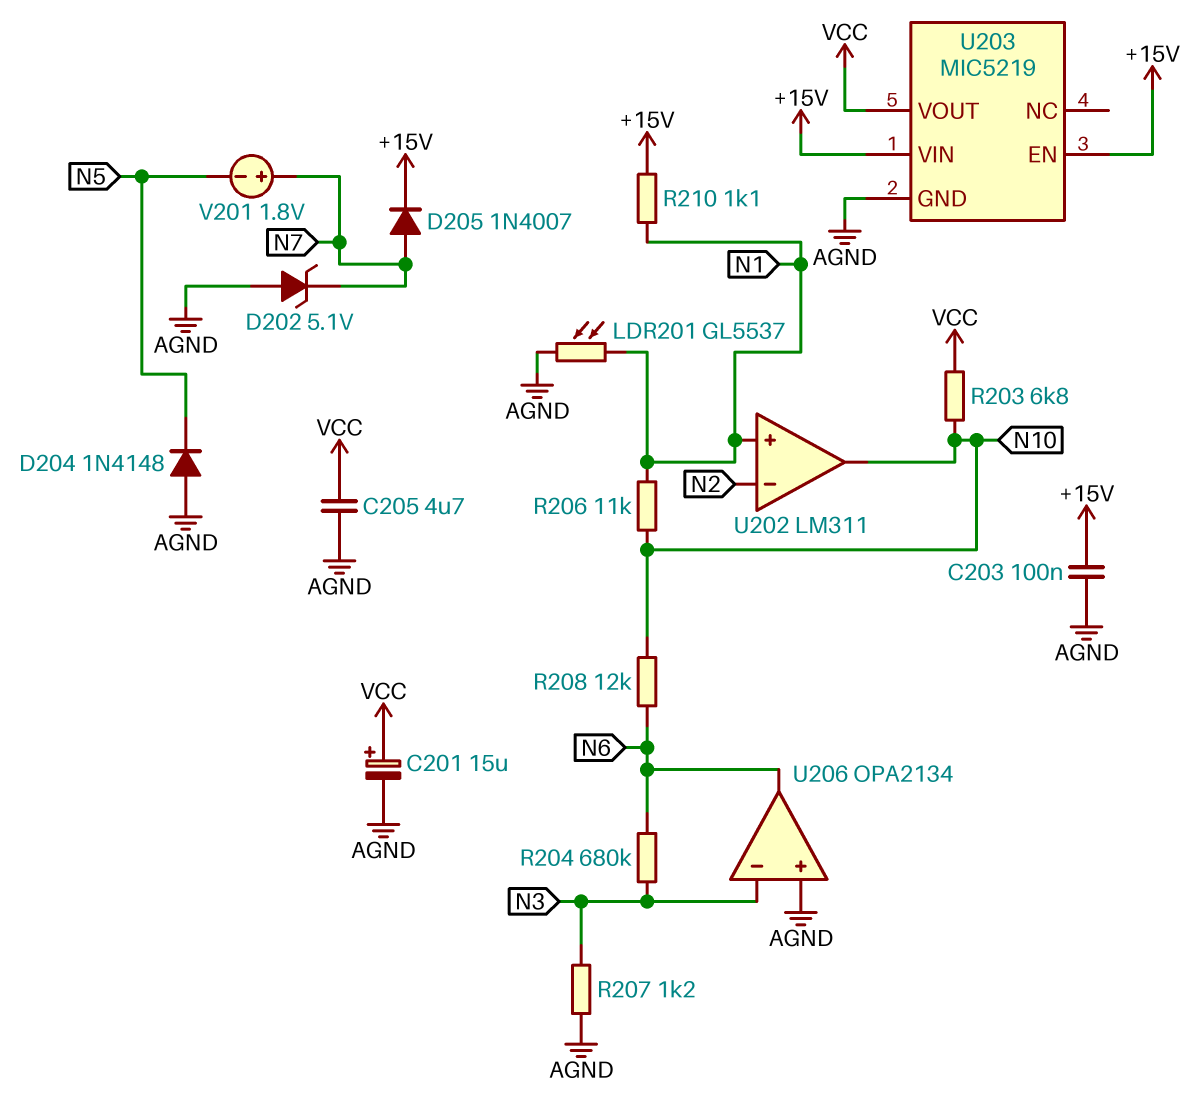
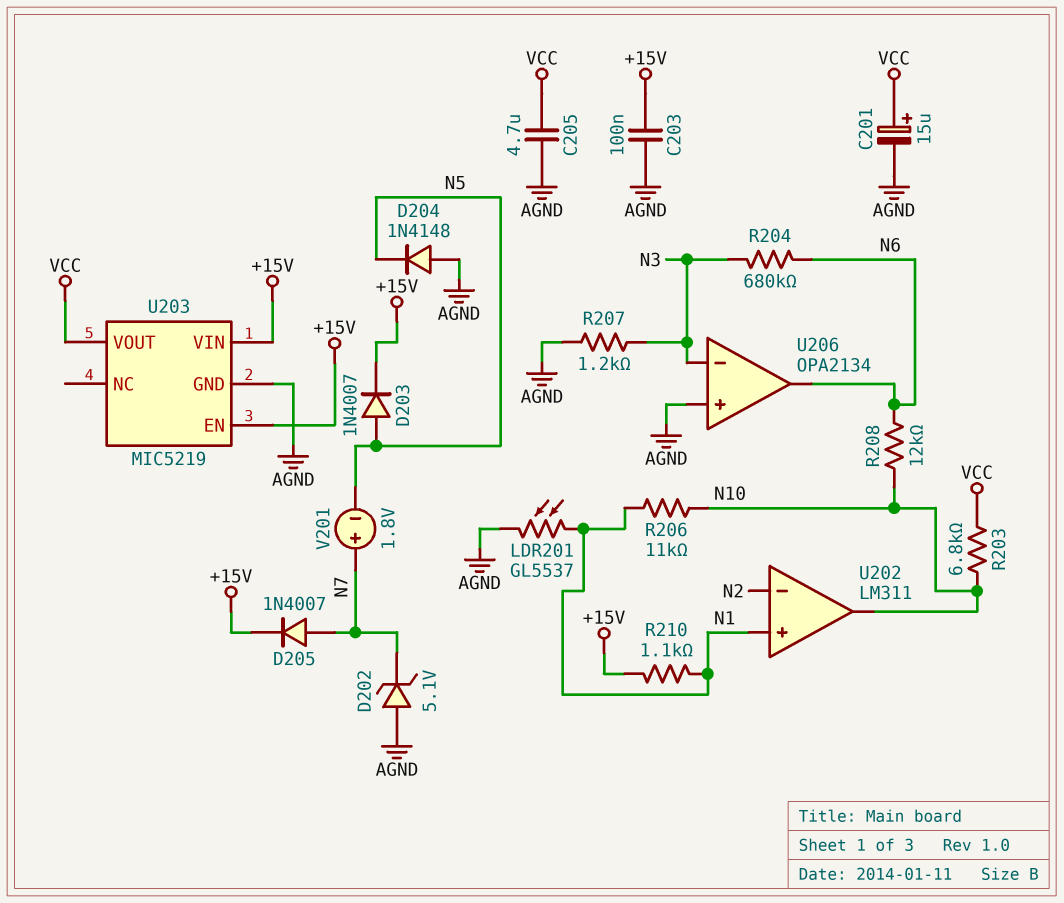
D203: none -> diode 1N4007 (A N5, K +15V)

